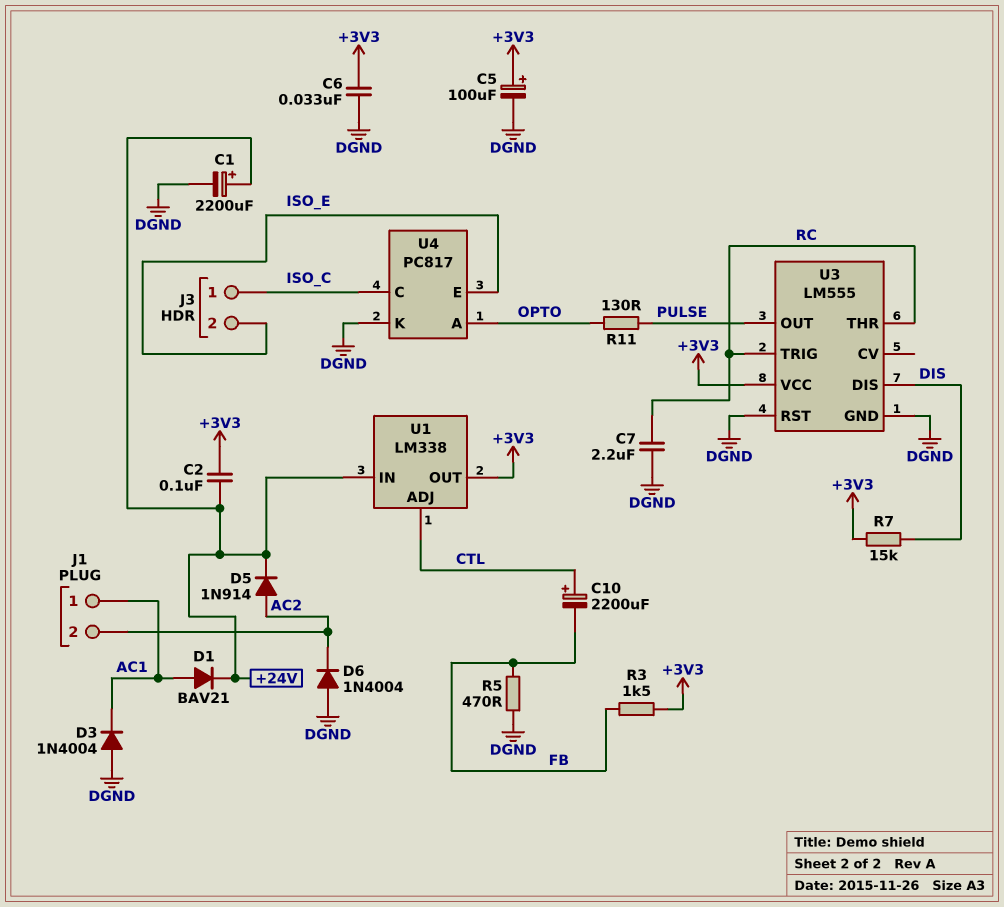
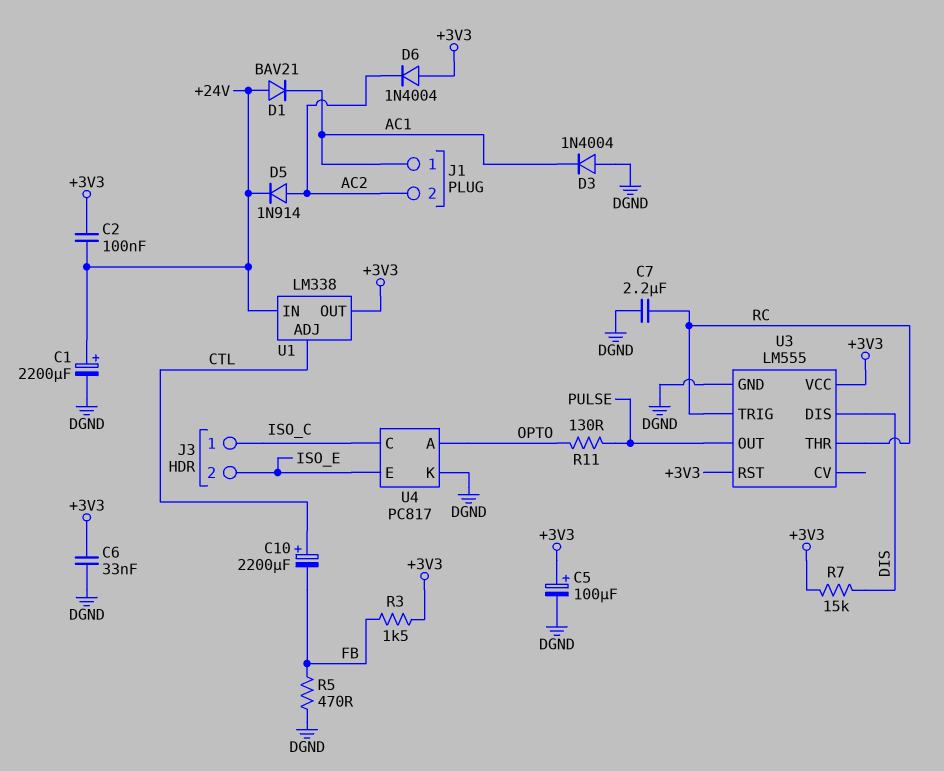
D1: diode BAV21 (A AC1, K +24V) -> diode BAV21 (A +24V, K AC1)
D6: diode 1N4004 (A DGND, K AC2) -> diode 1N4004 (A +3V3, K AC2)
U3 pin RST: DGND -> +3V3

